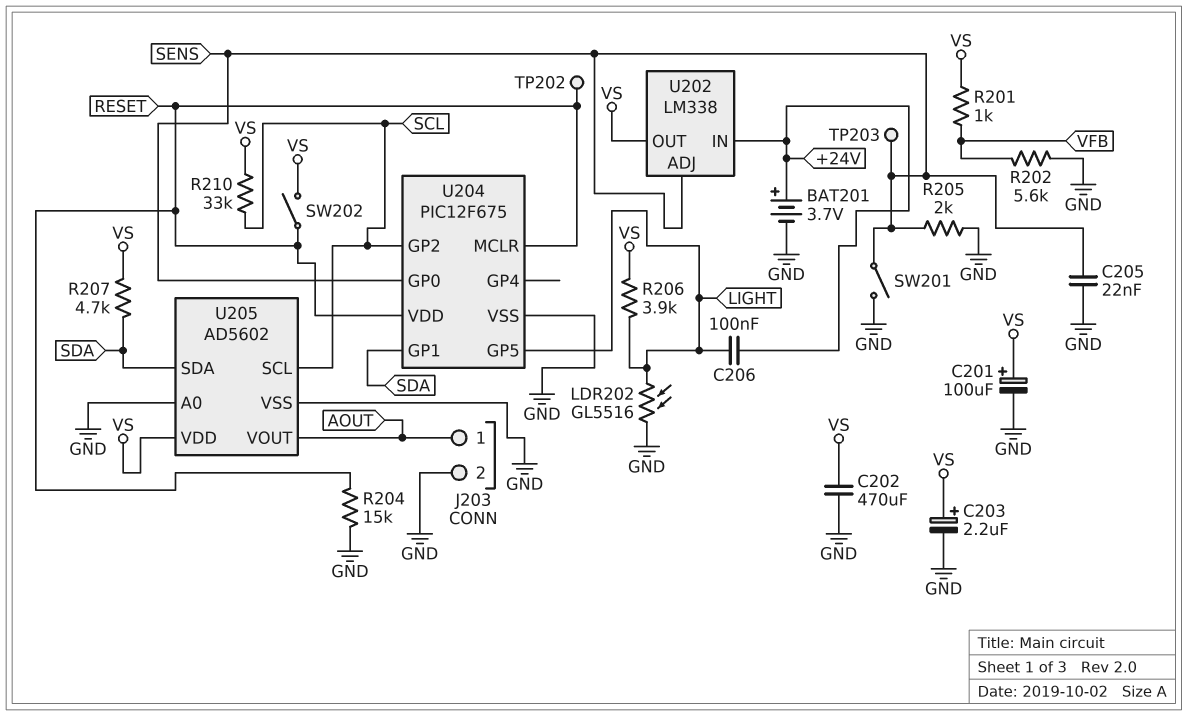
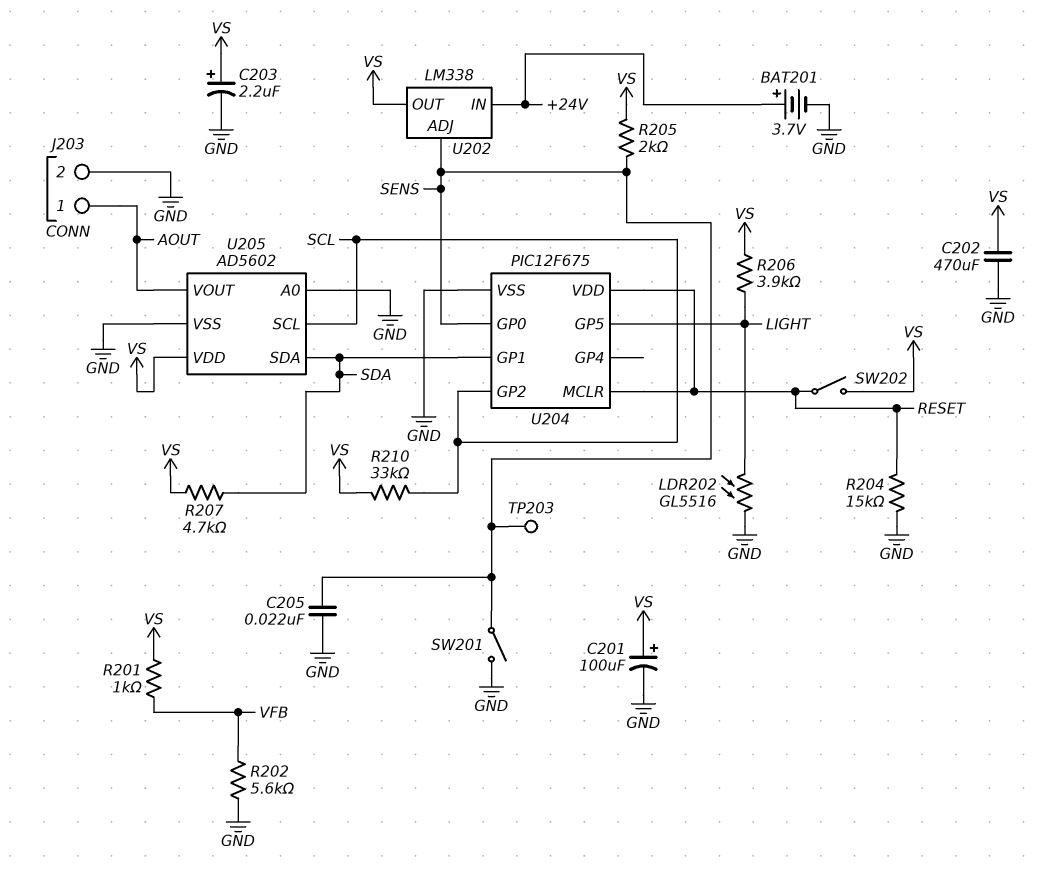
C206: 100nF (+24V, LIGHT) -> none
R205: 2k (GND, SENS) -> 2k (SENS, VS)
TP202: test point (RESET) -> none

